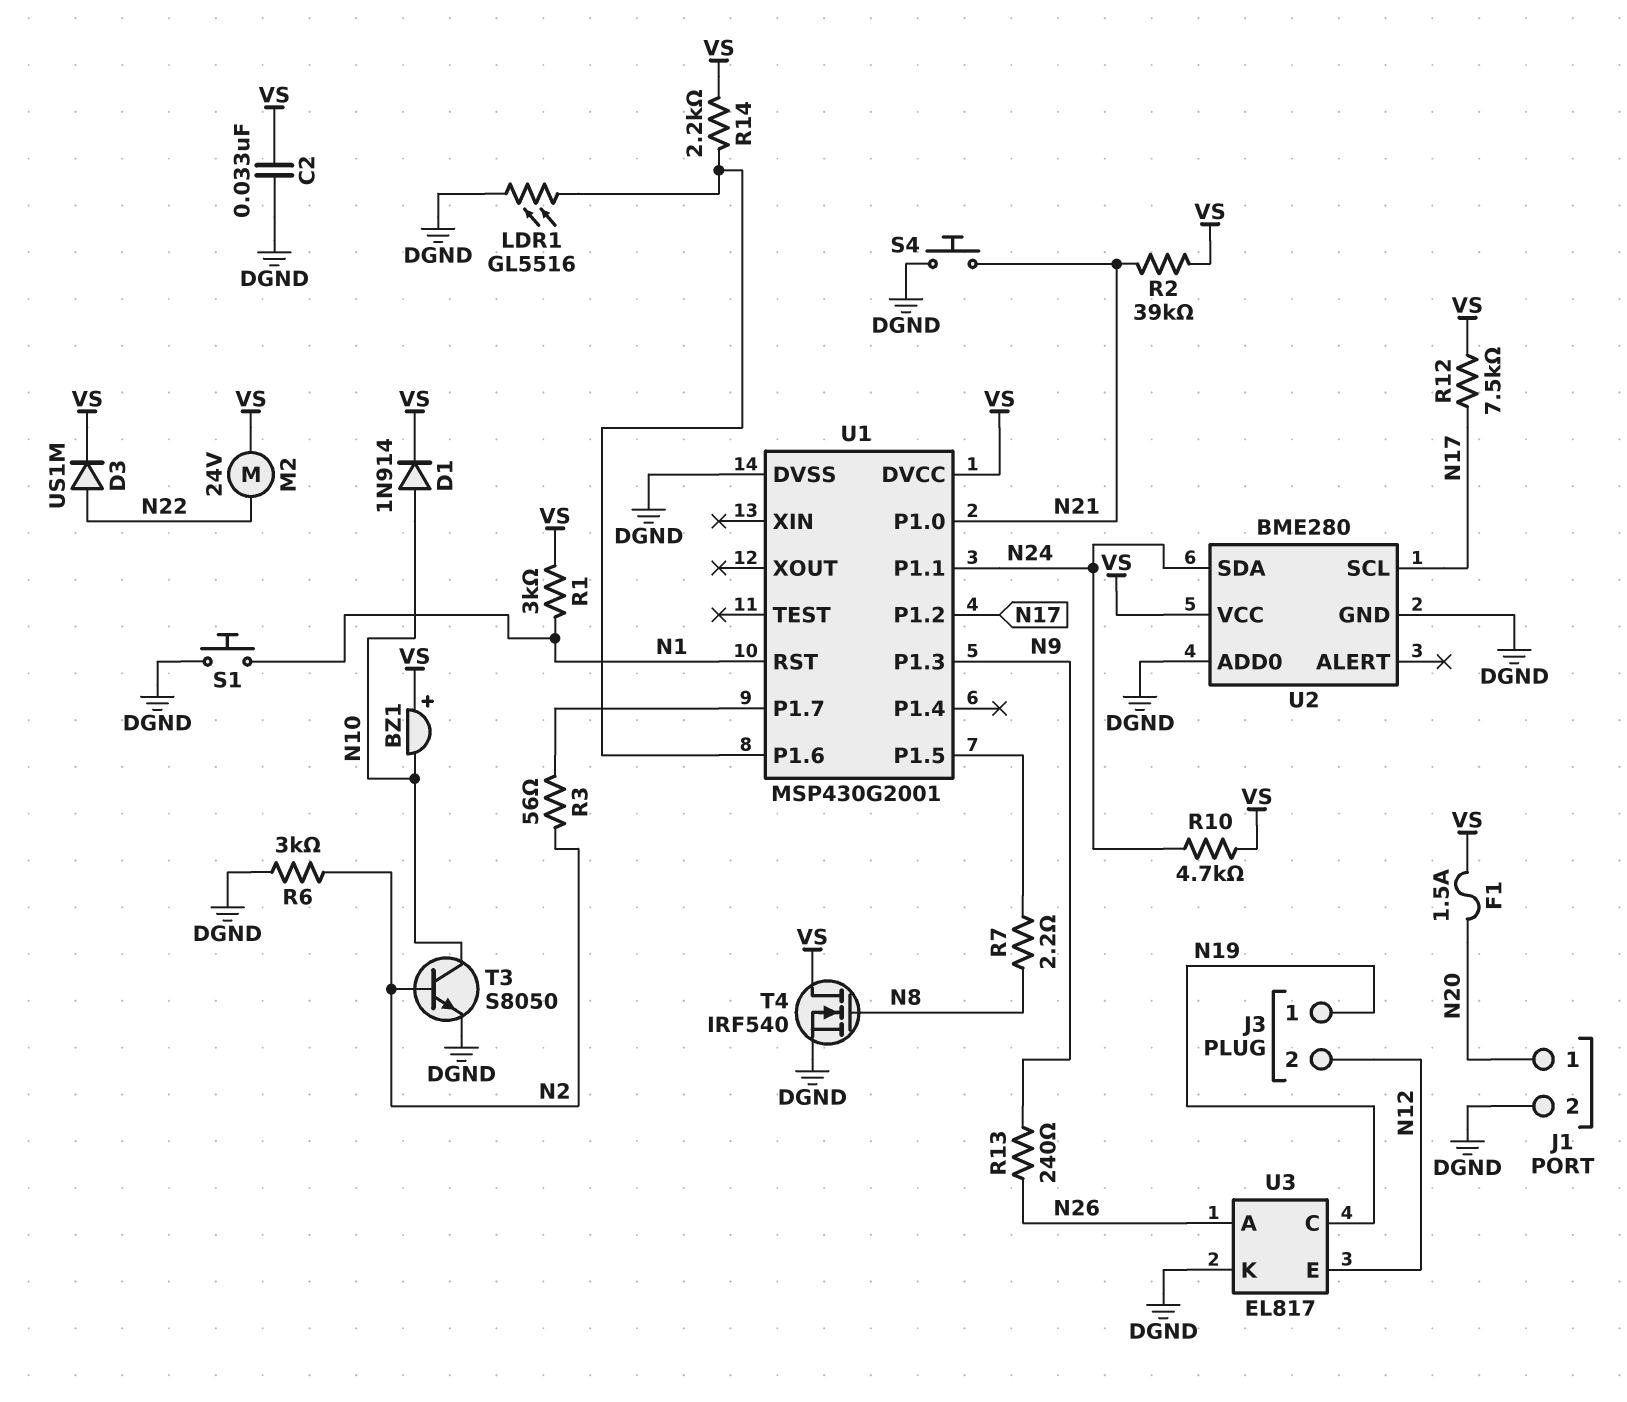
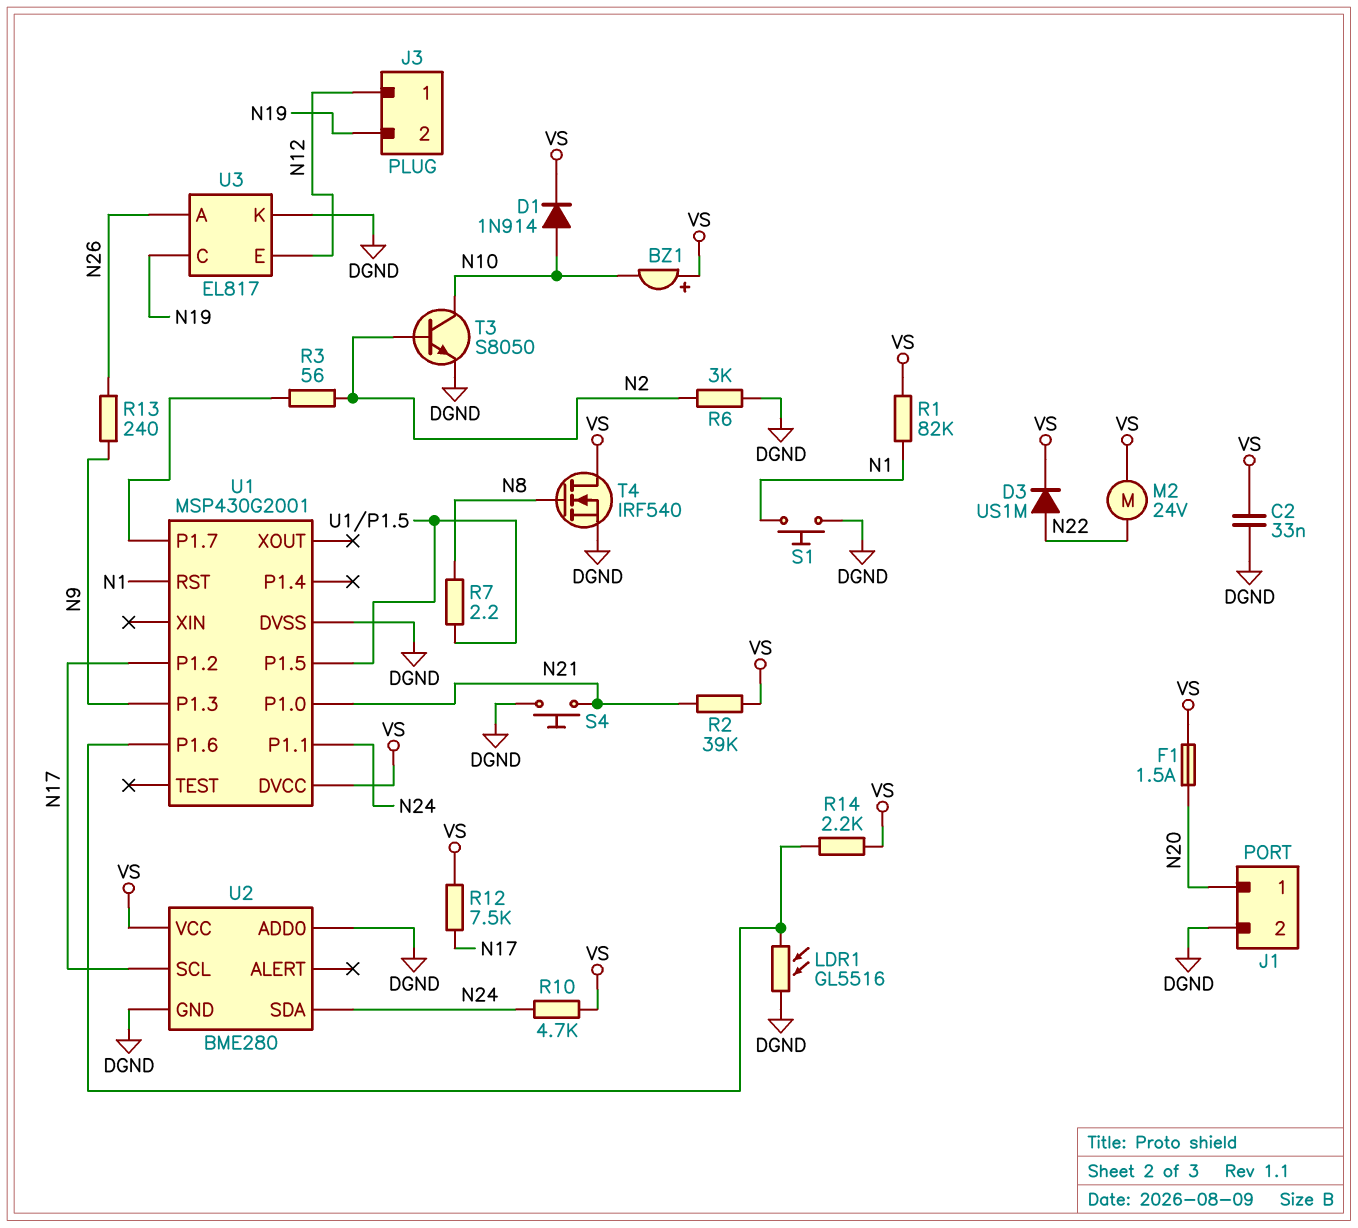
J3 pin 1: N19 -> N12
J3 pin 2: N12 -> N19
R1: 3k (N1, VS) -> 82k (N1, VS)

